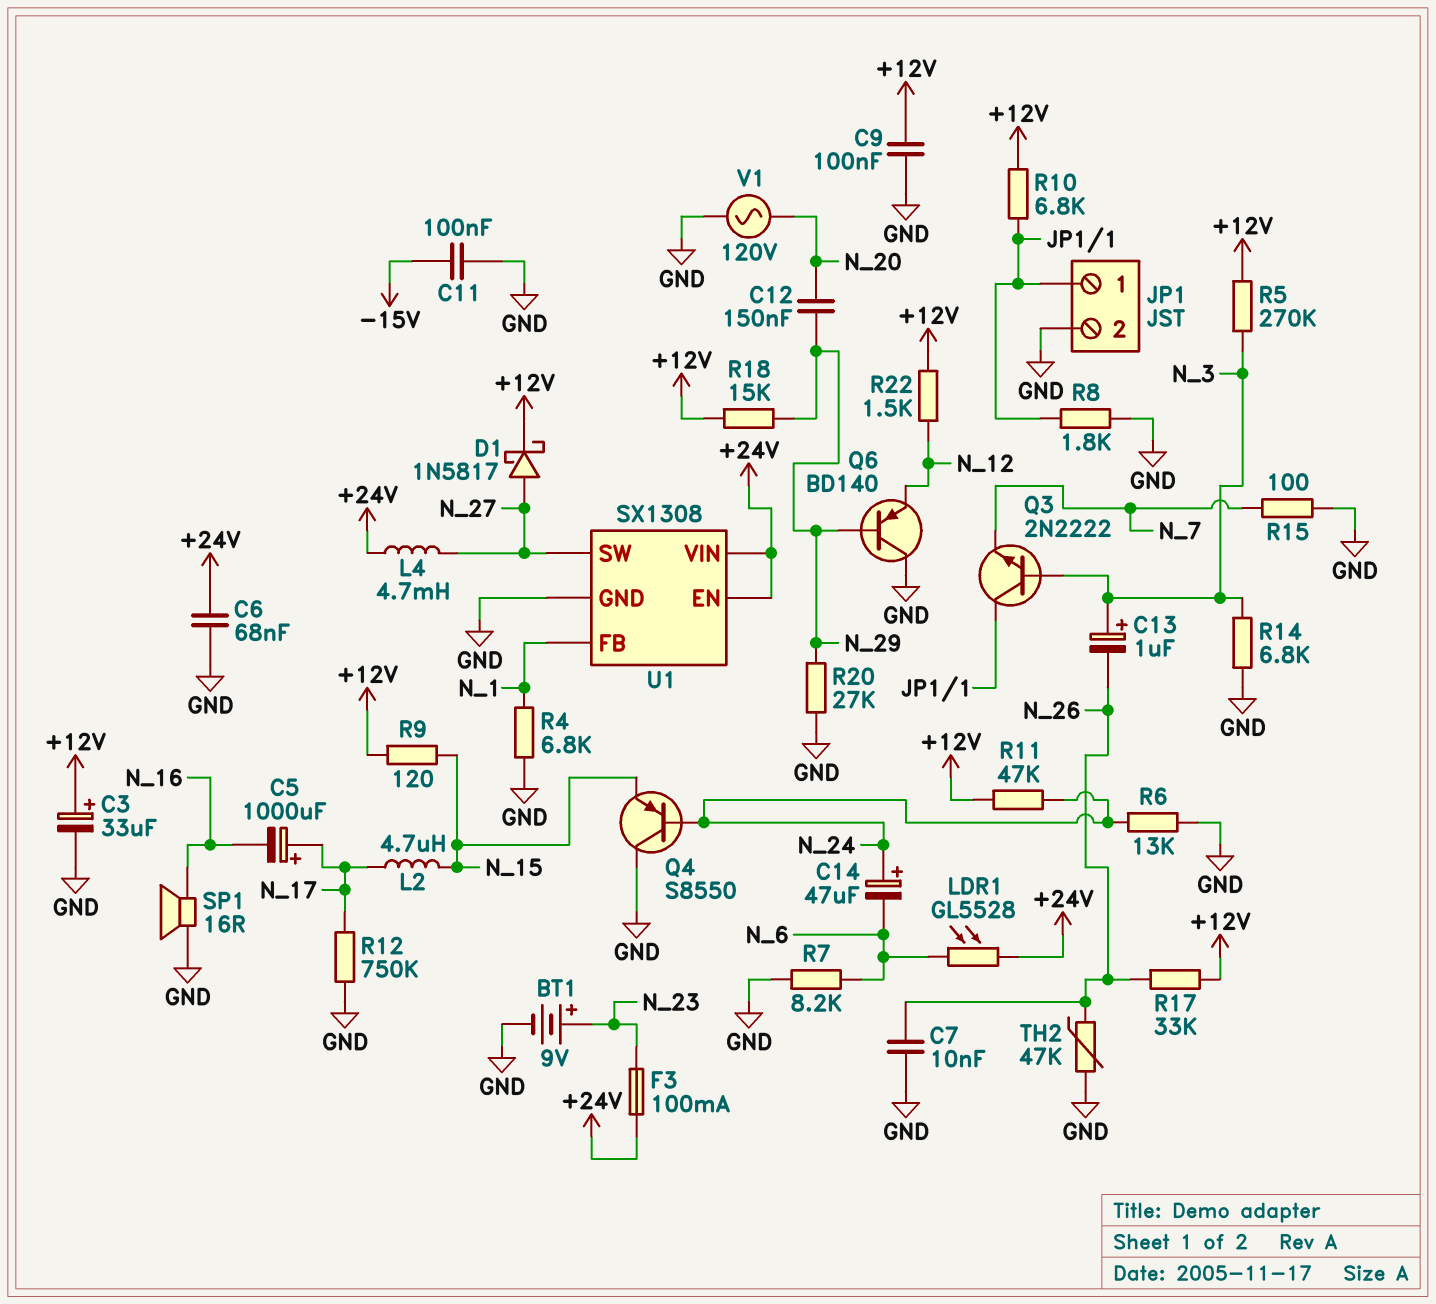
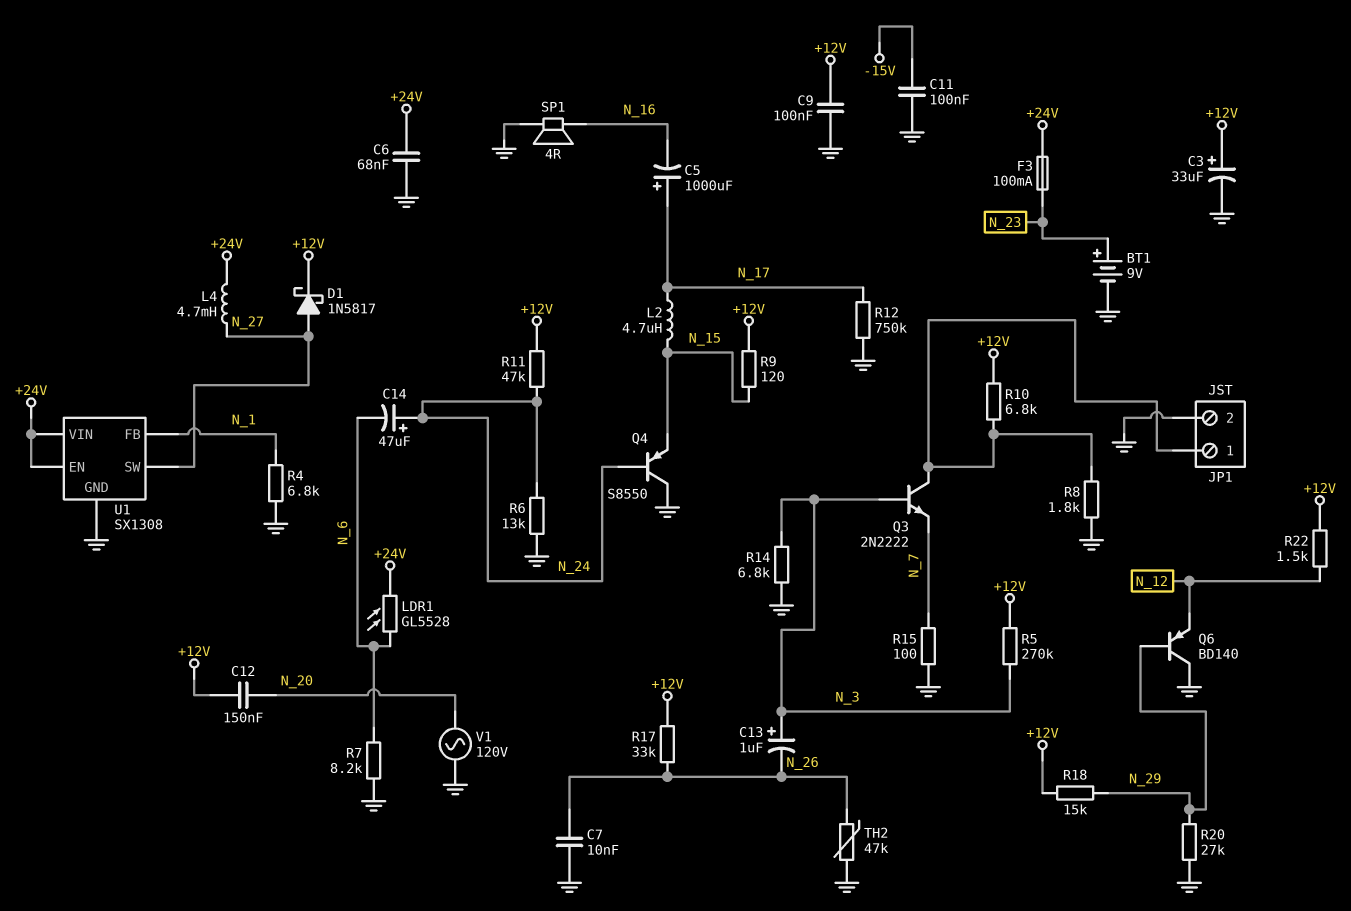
C12: 150nF (N_20, N_29) -> 150nF (+12V, N_20)
SP1: speaker 16R (GND, N_16) -> speaker 4R (GND, N_16)

